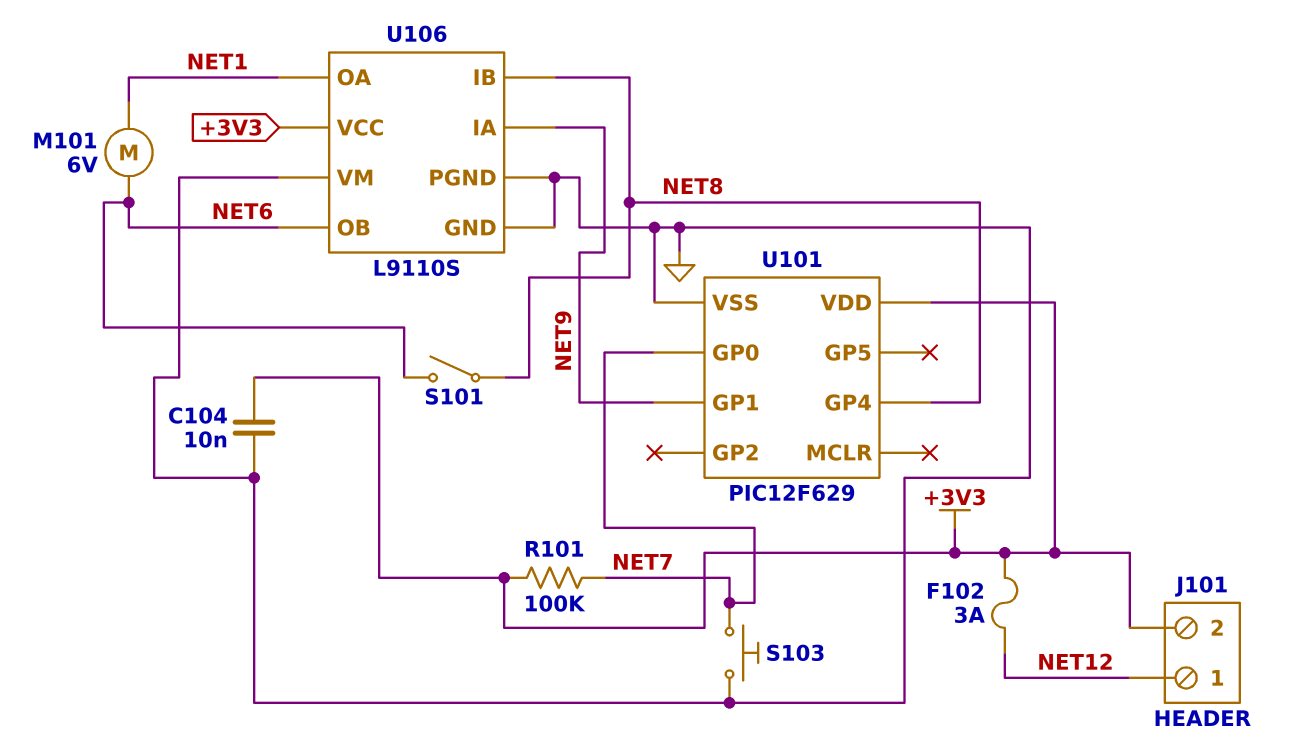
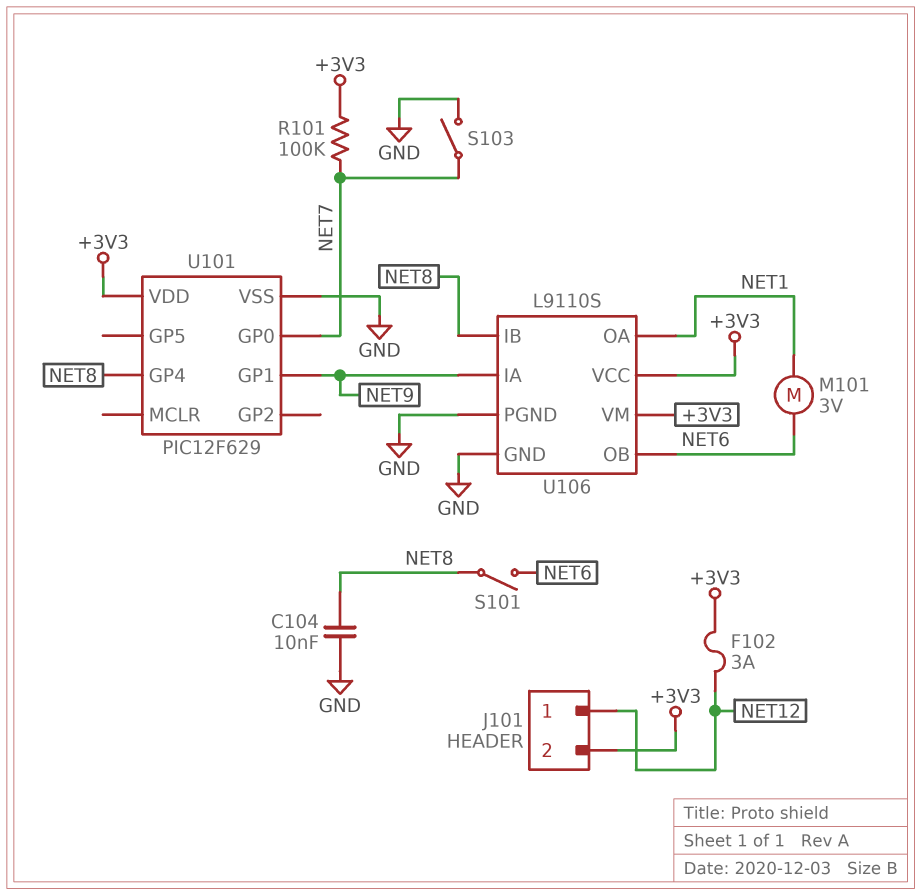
C104: 10nF (+3V3, GND) -> 10nF (GND, NET8)
M101: motor 6V (NET1, NET6) -> motor 3V (NET1, NET6)
S103: button (GND, NET7) -> switch (GND, NET7)
U106 pin VM: GND -> +3V3

